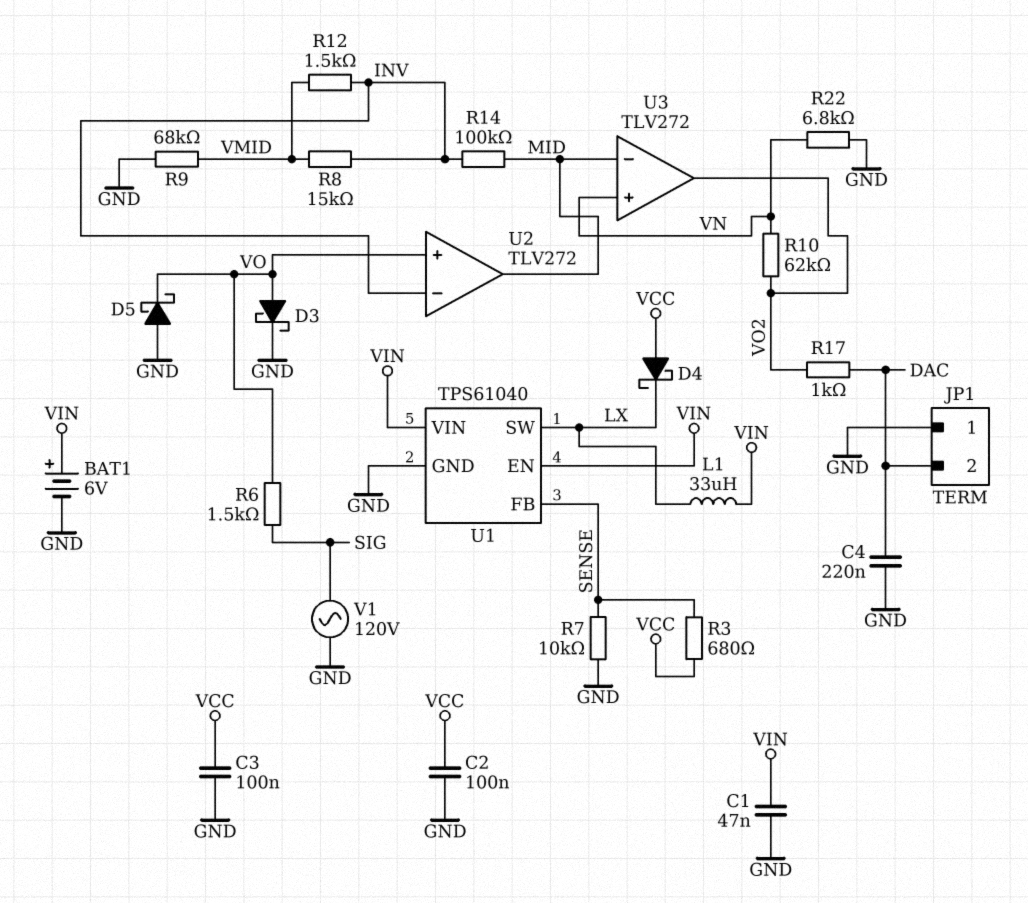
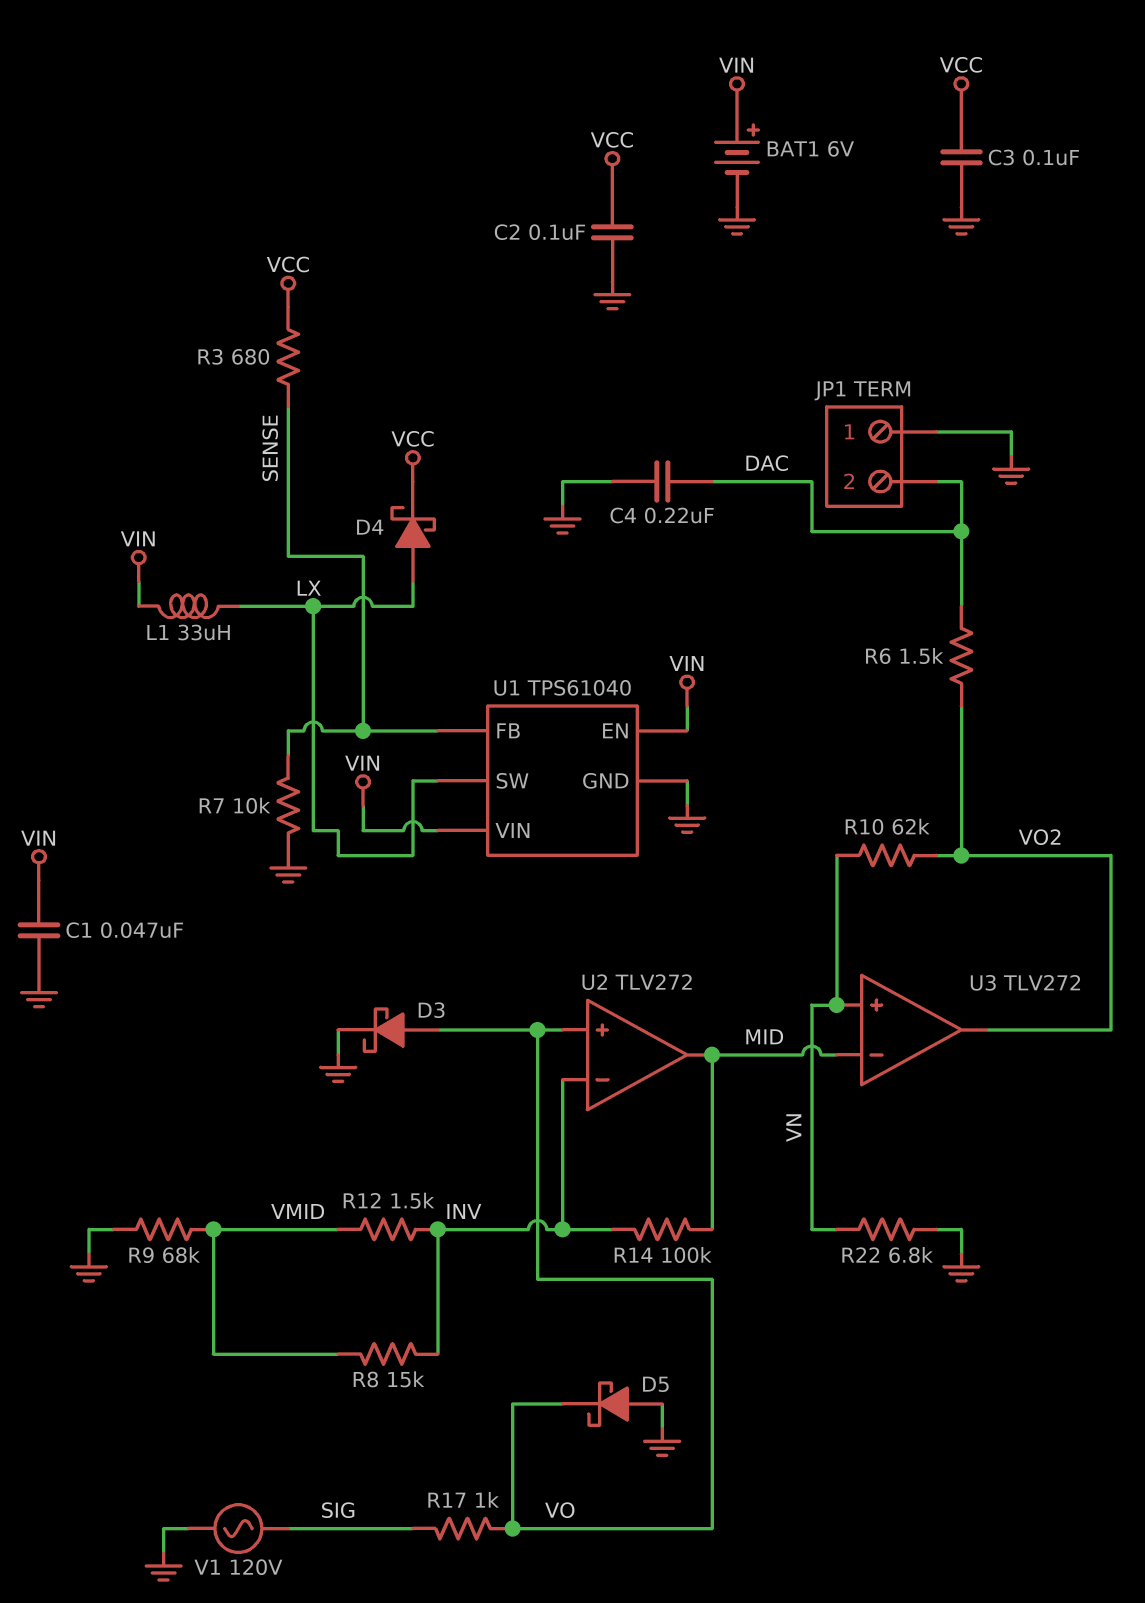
D4: schottky (A VCC, K LX) -> schottky (A LX, K VCC)
R6: 1.5k (SIG, VO) -> 1.5k (DAC, VO2)
R17: 1k (DAC, VO2) -> 1k (SIG, VO)

